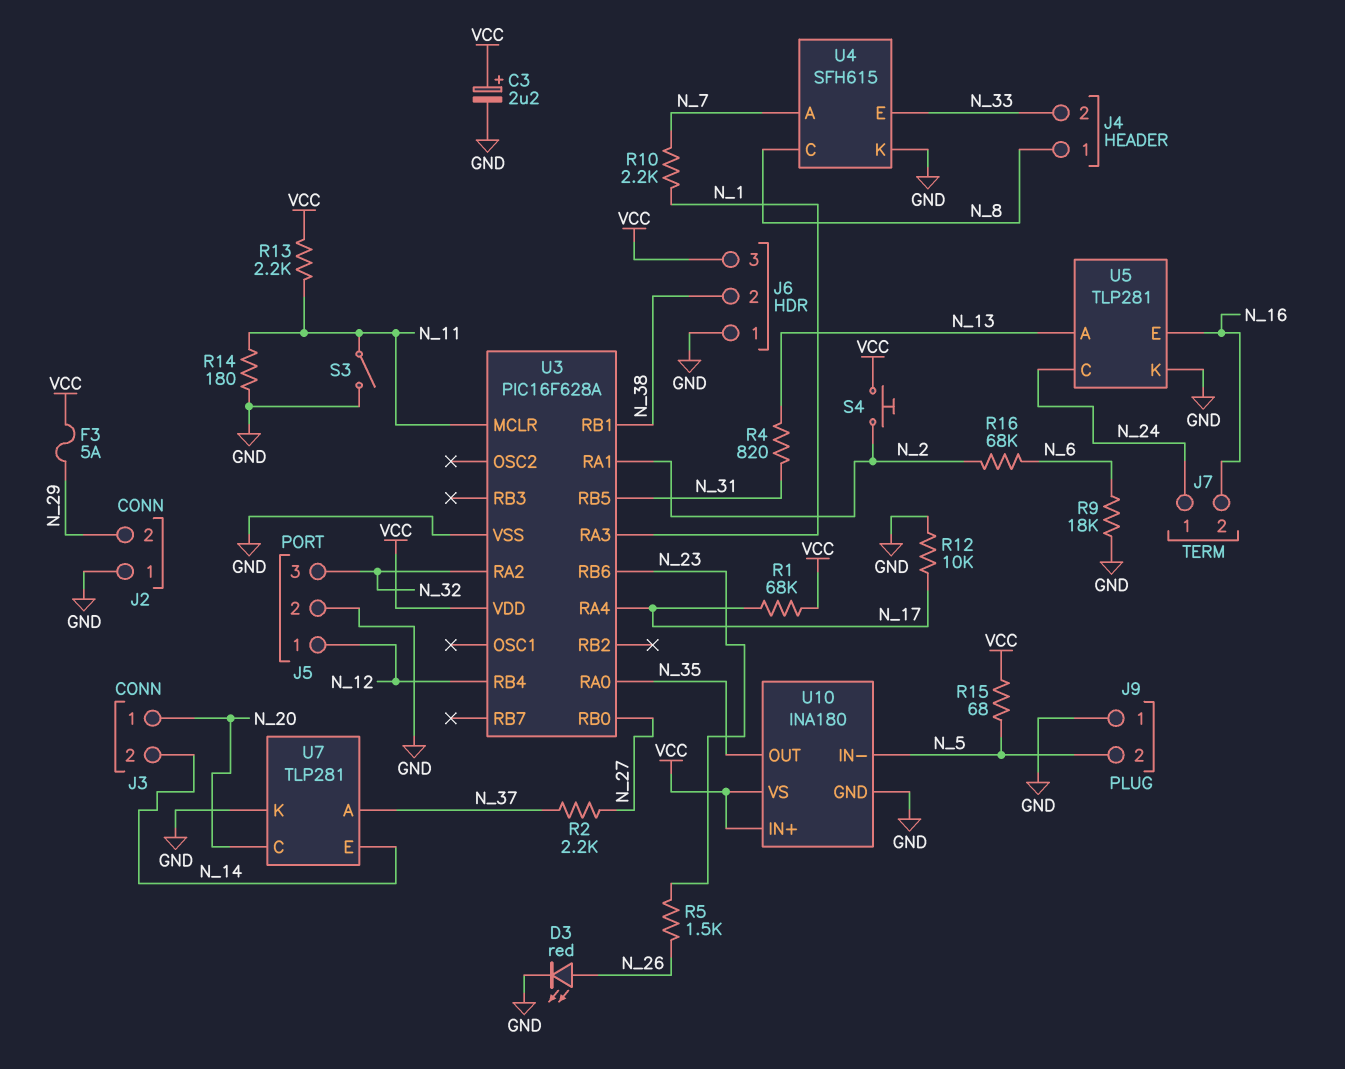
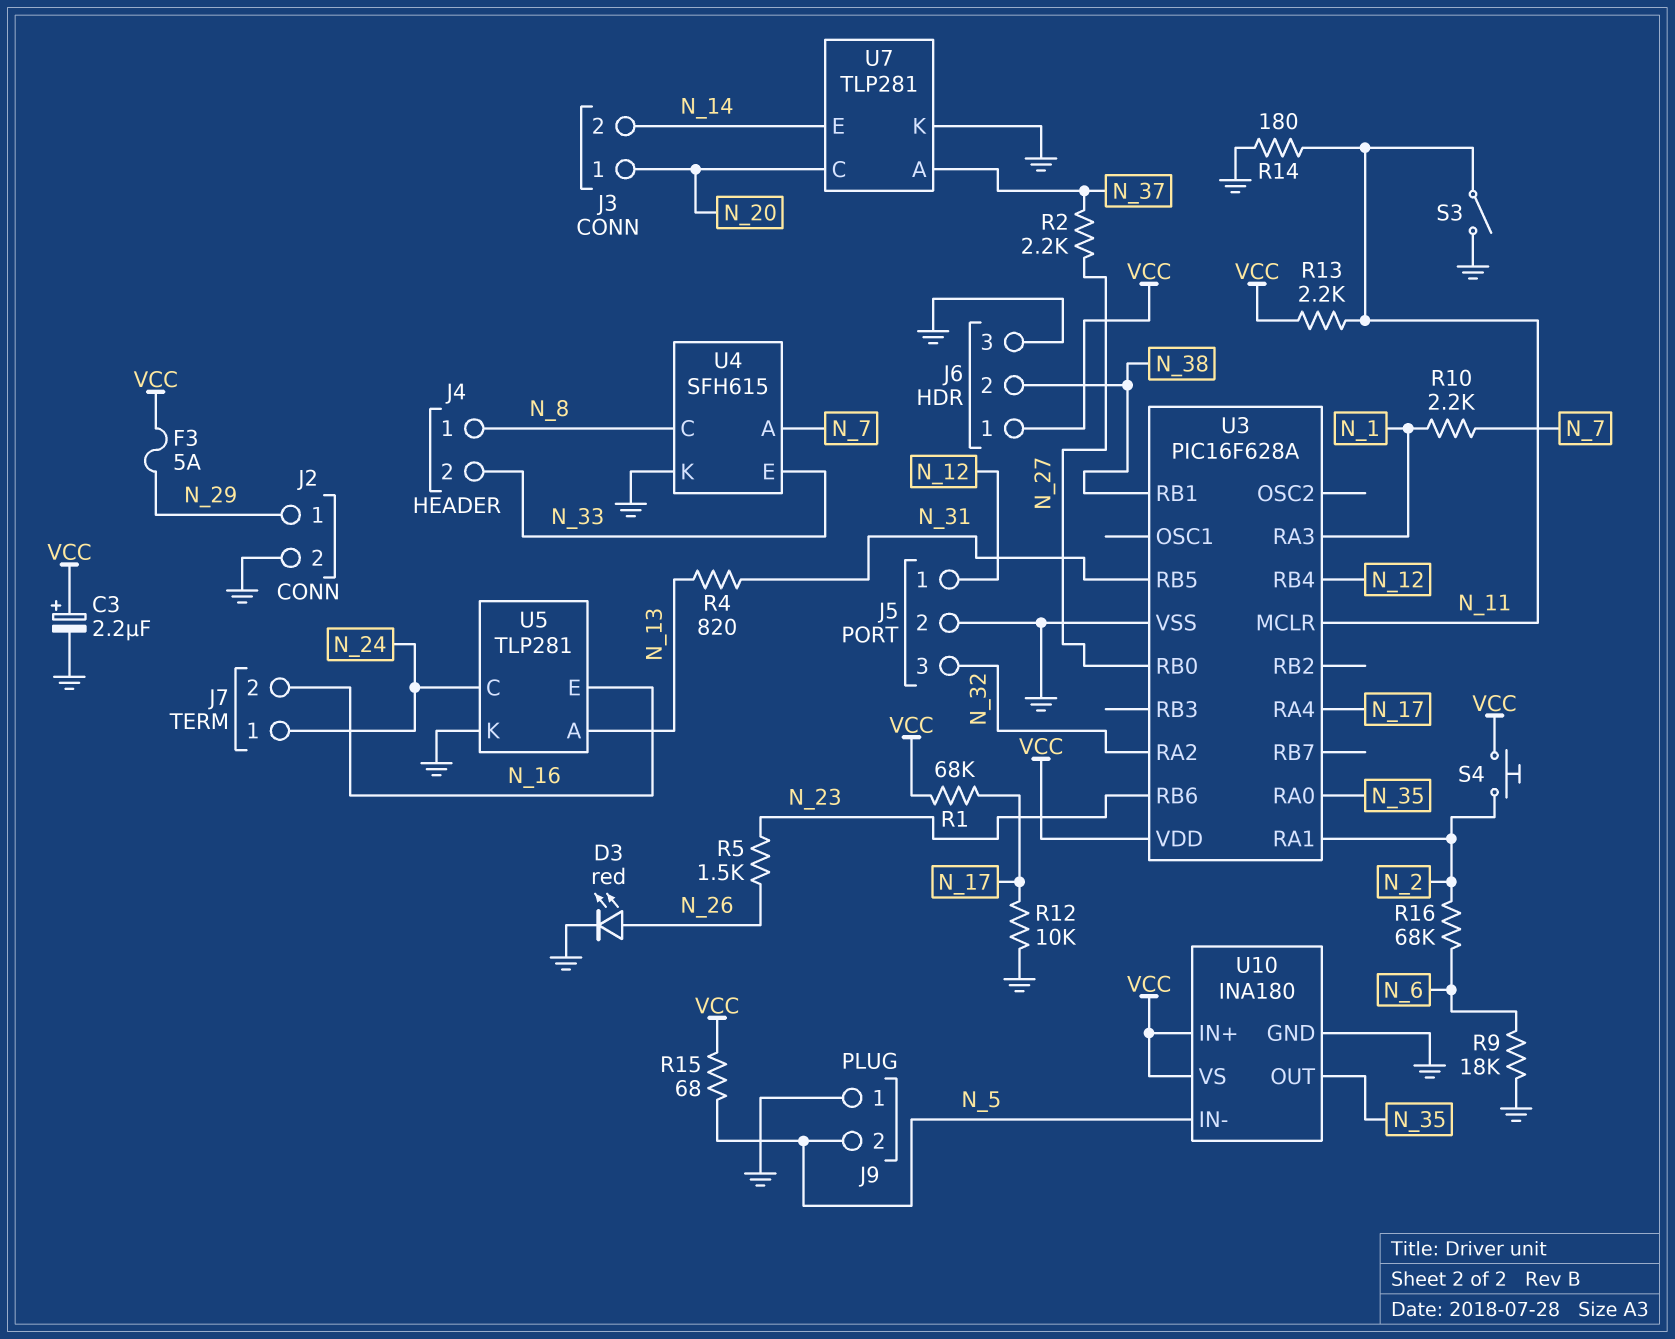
J2 pin 1: GND -> N_29
J2 pin 2: N_29 -> GND
J6 pin 1: GND -> VCC
J6 pin 3: VCC -> GND

